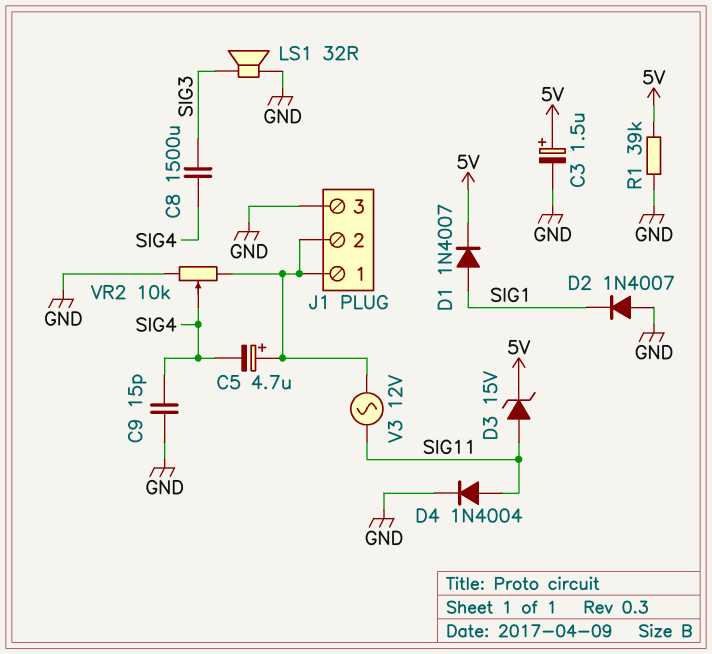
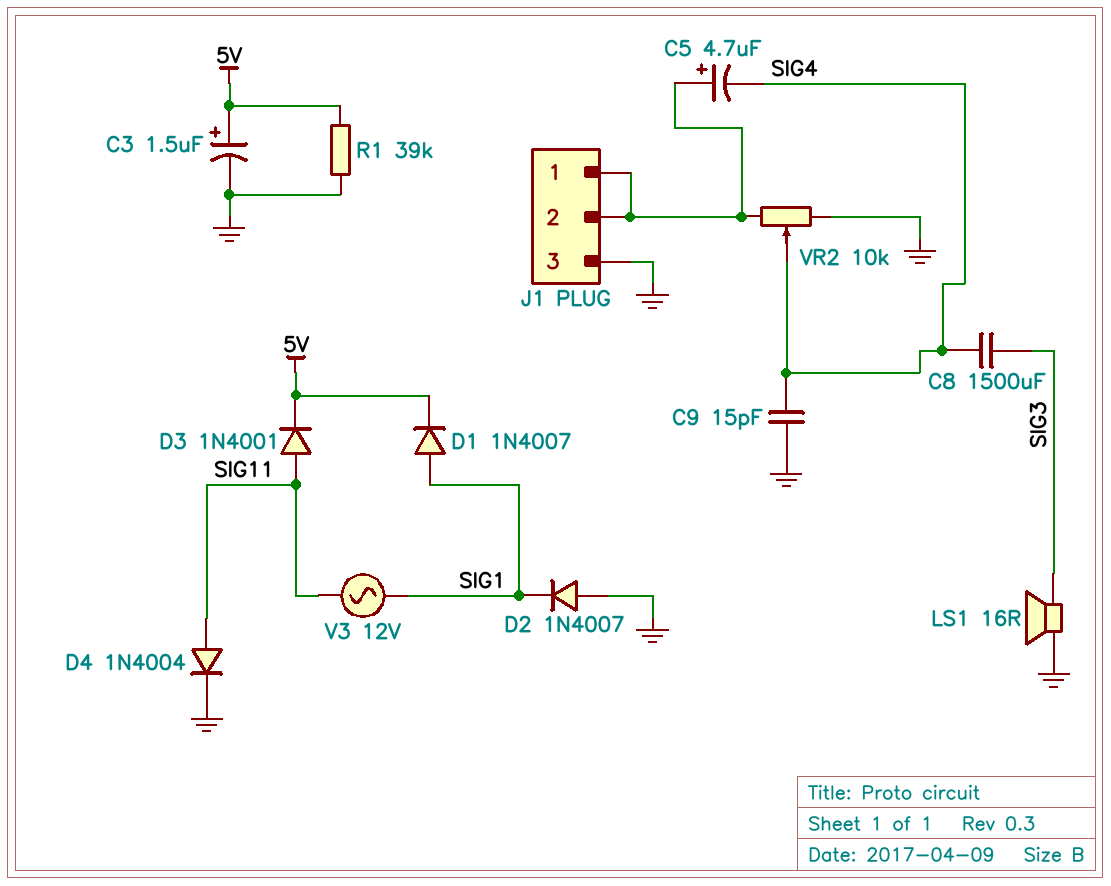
D3: zener 15V (A SIG11, K 5V) -> diode 1N4001 (A SIG11, K 5V)
LS1: speaker 32R (GND, SIG3) -> speaker 16R (GND, SIG3)
V3: AC 12V (J1/1, SIG11) -> AC 12V (SIG1, SIG11)

